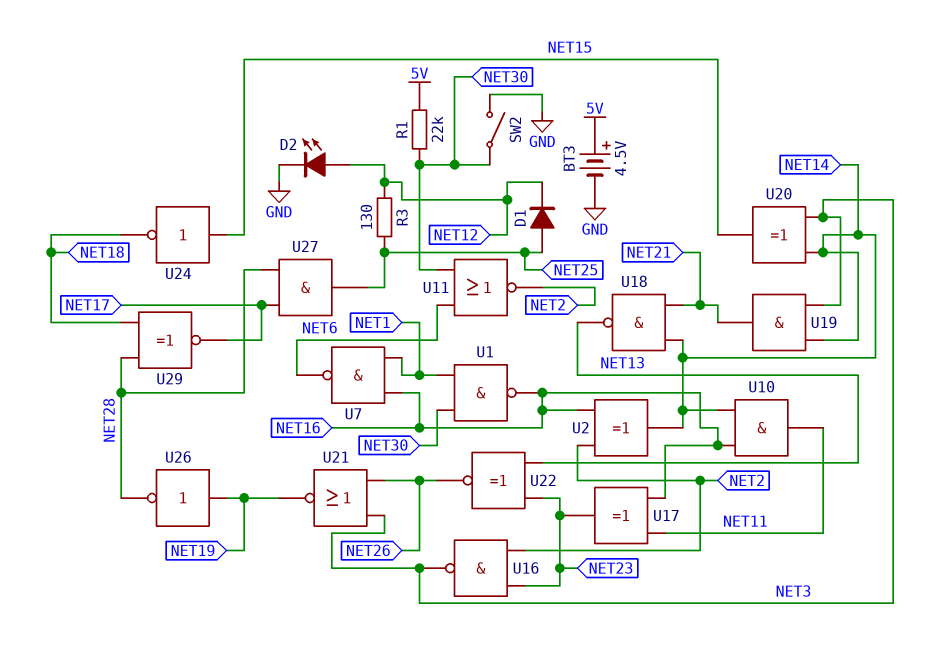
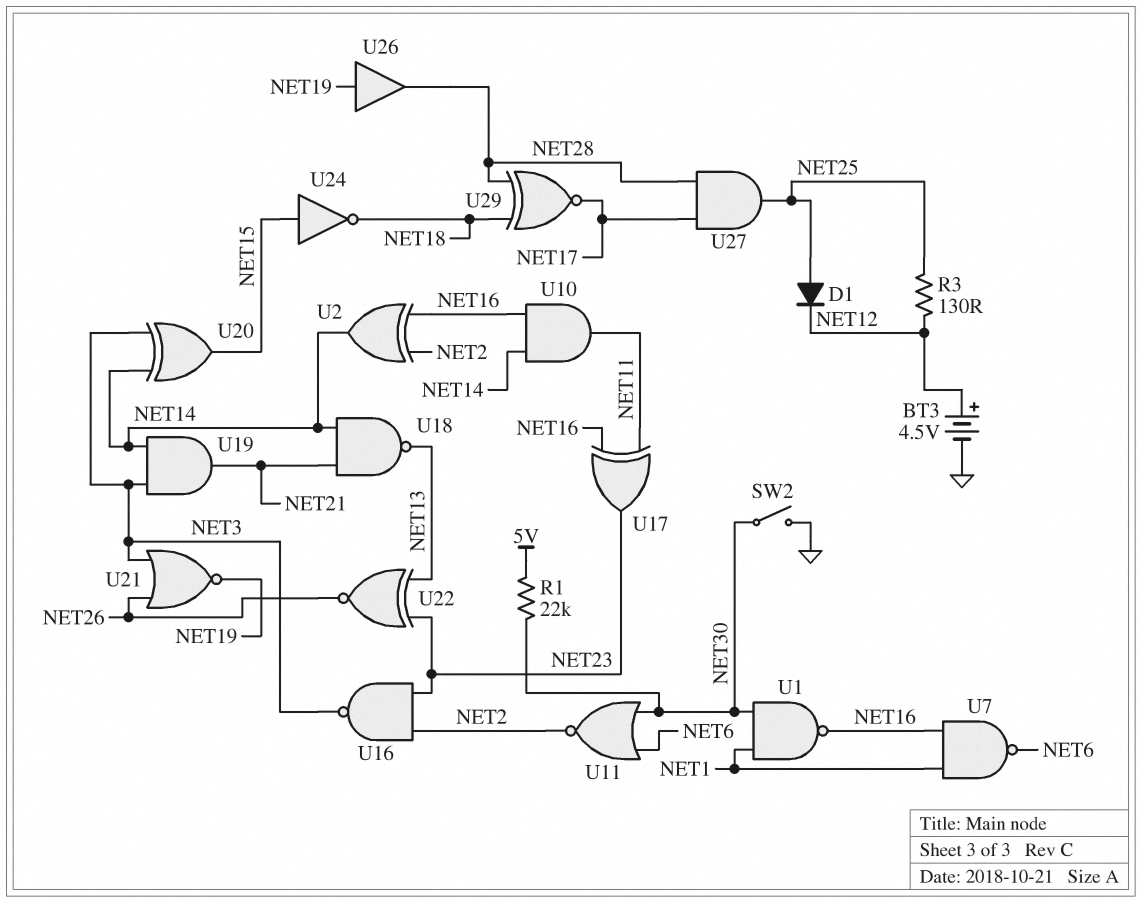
BT3: 4.5V (plus 5V, minus GND) -> 4.5V (plus NET12, minus GND)
D2: LED (A NET12, K GND) -> none
U26: NOT (in NET19, out NET28) -> buffer (in NET19, out NET28)

